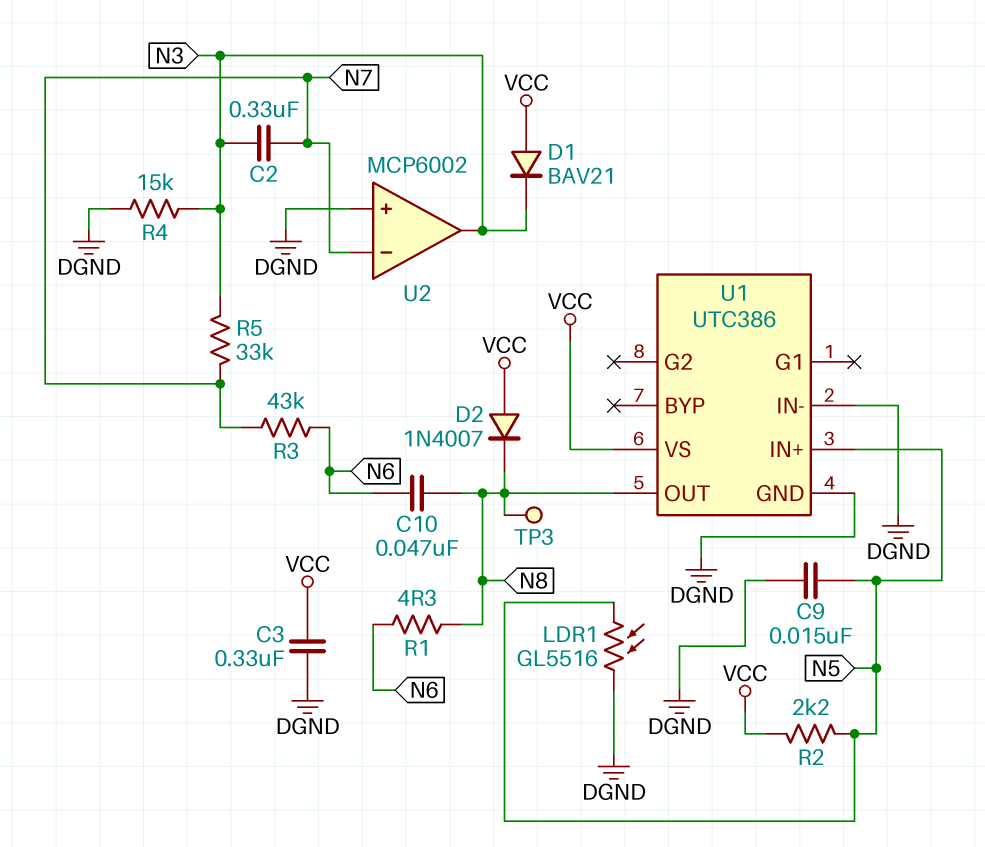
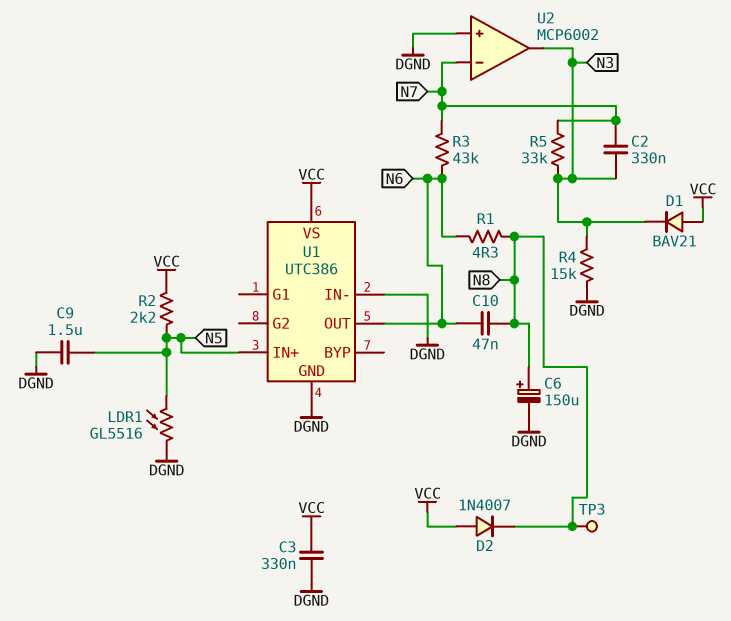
C6: none -> 150uF (plus N8, minus DGND)
C9: 15nF (DGND, N5) -> 1.5uF (DGND, N5)
U1 pin OUT: N8 -> N6

